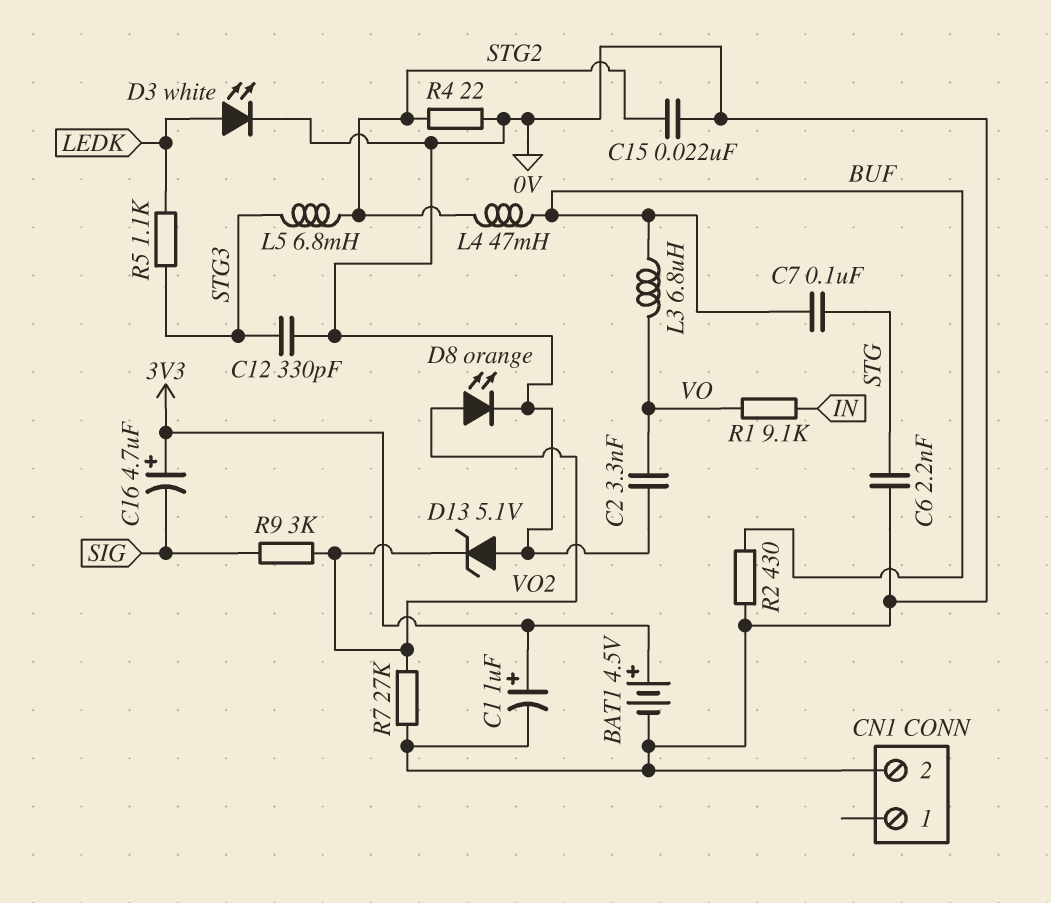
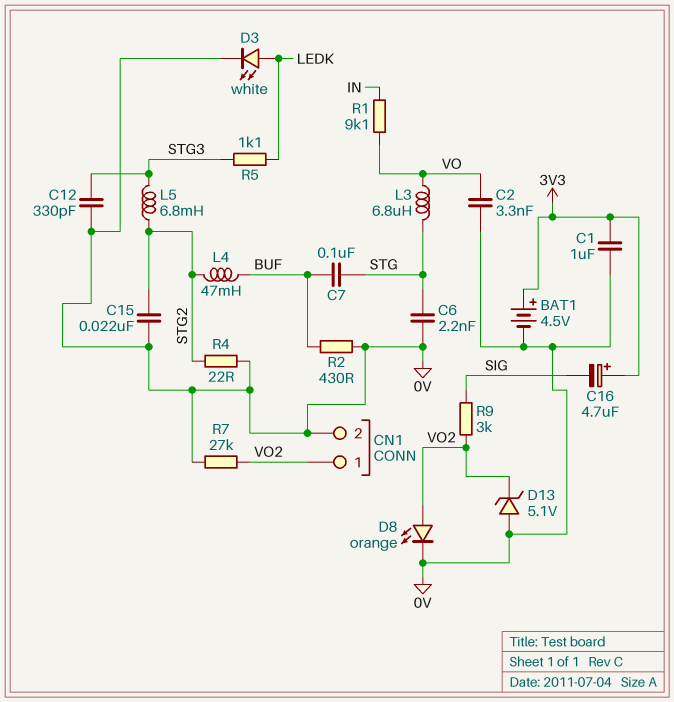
C1: 1uF (plus 3V3, minus 0V) -> 1uF (0V, 3V3)
CN1 pin 1: none -> VO2
L3: 6.8uH (BUF, VO) -> 6.8uH (STG, VO)

